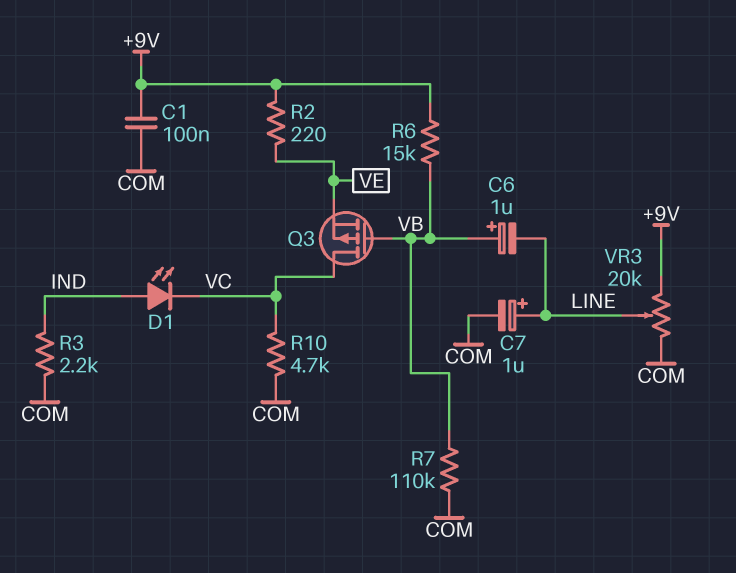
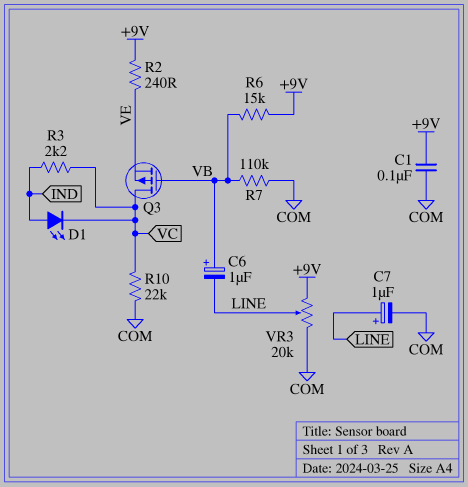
R2: 220 (+9V, VE) -> 240 (+9V, VE)
R3: 2.2k (COM, IND) -> 2.2k (IND, VC)
R10: 4.7k (COM, VC) -> 22k (COM, VC)

